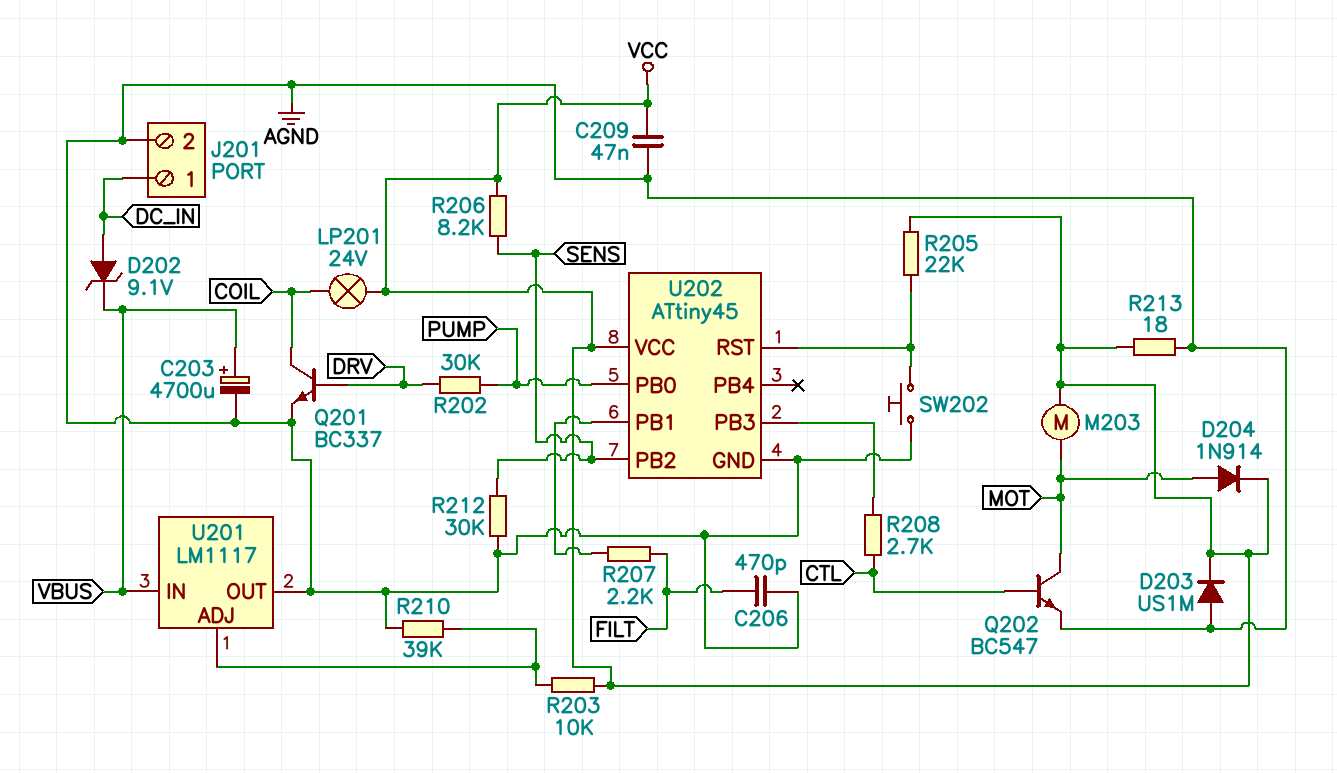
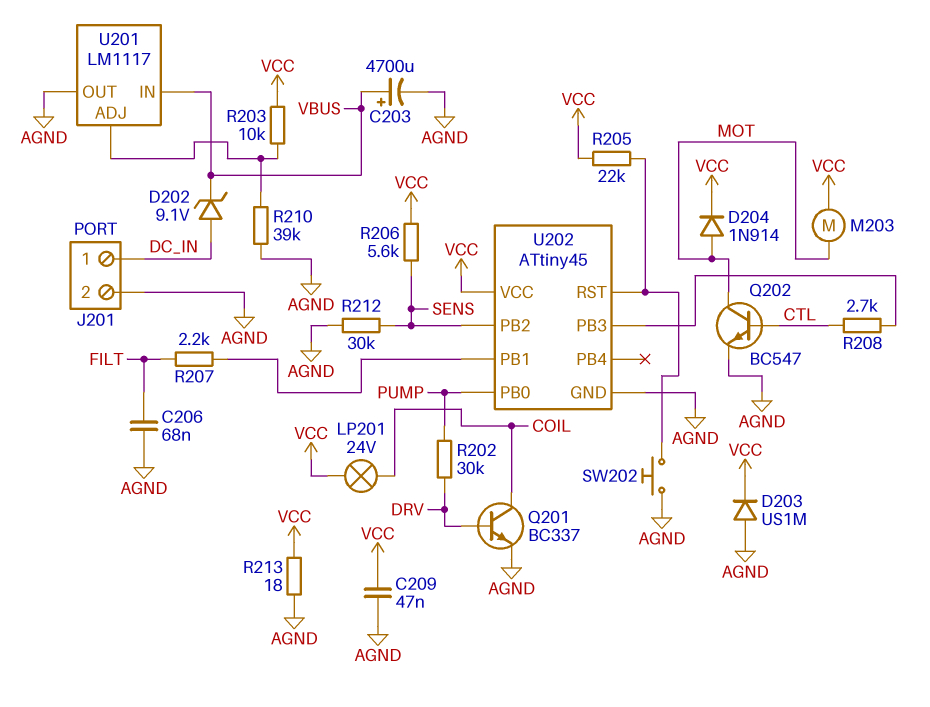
C206: 470pF (AGND, FILT) -> 68nF (AGND, FILT)
R206: 8.2k (SENS, VCC) -> 5.6k (SENS, VCC)

